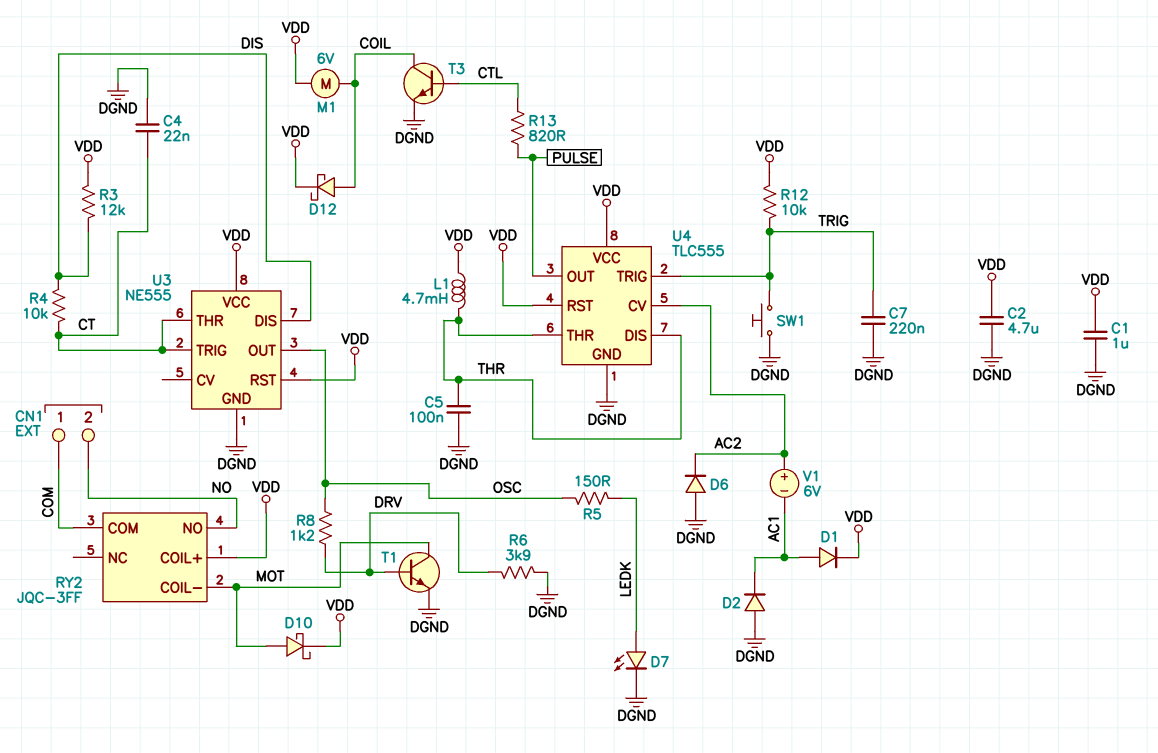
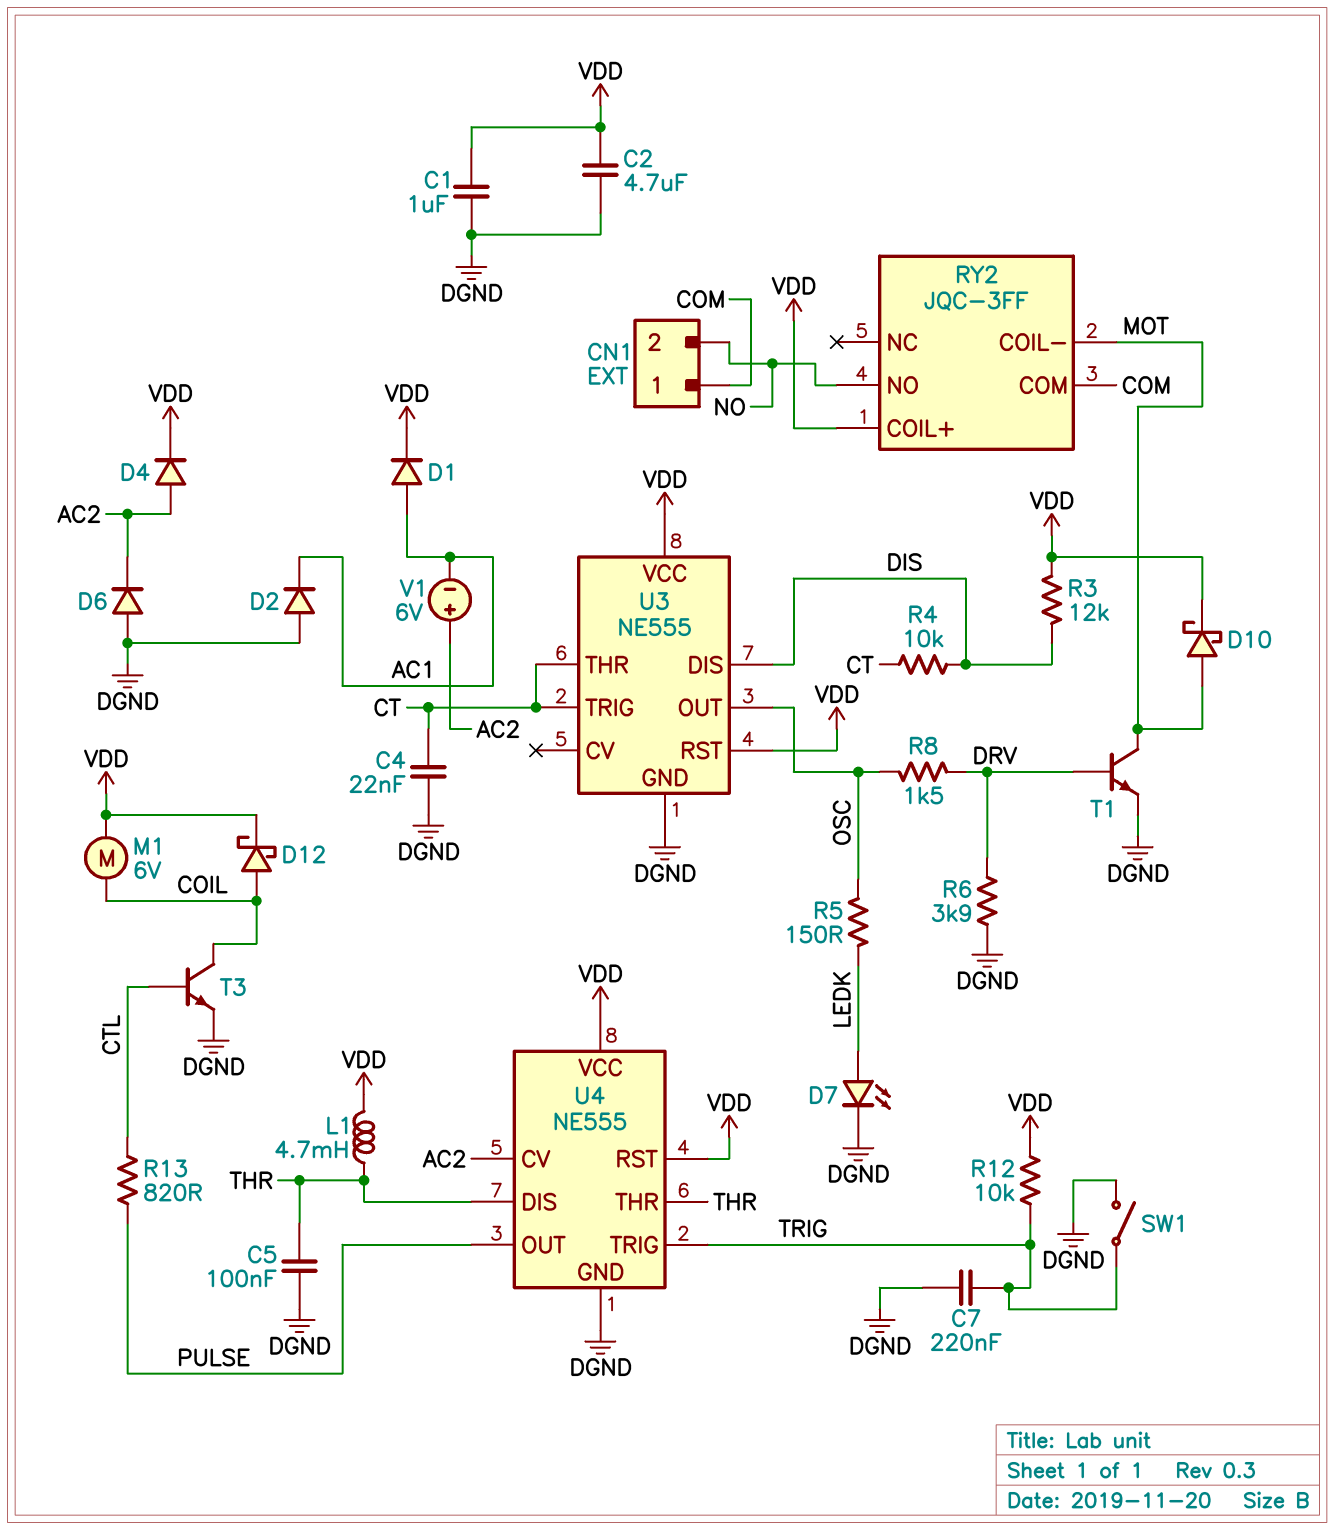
D4: none -> diode (A AC2, K VDD)
R8: 1.2k (DRV, OSC) -> 1.5k (DRV, OSC)
SW1: button (DGND, TRIG) -> switch (DGND, TRIG)
U4: TLC555 -> NE555

